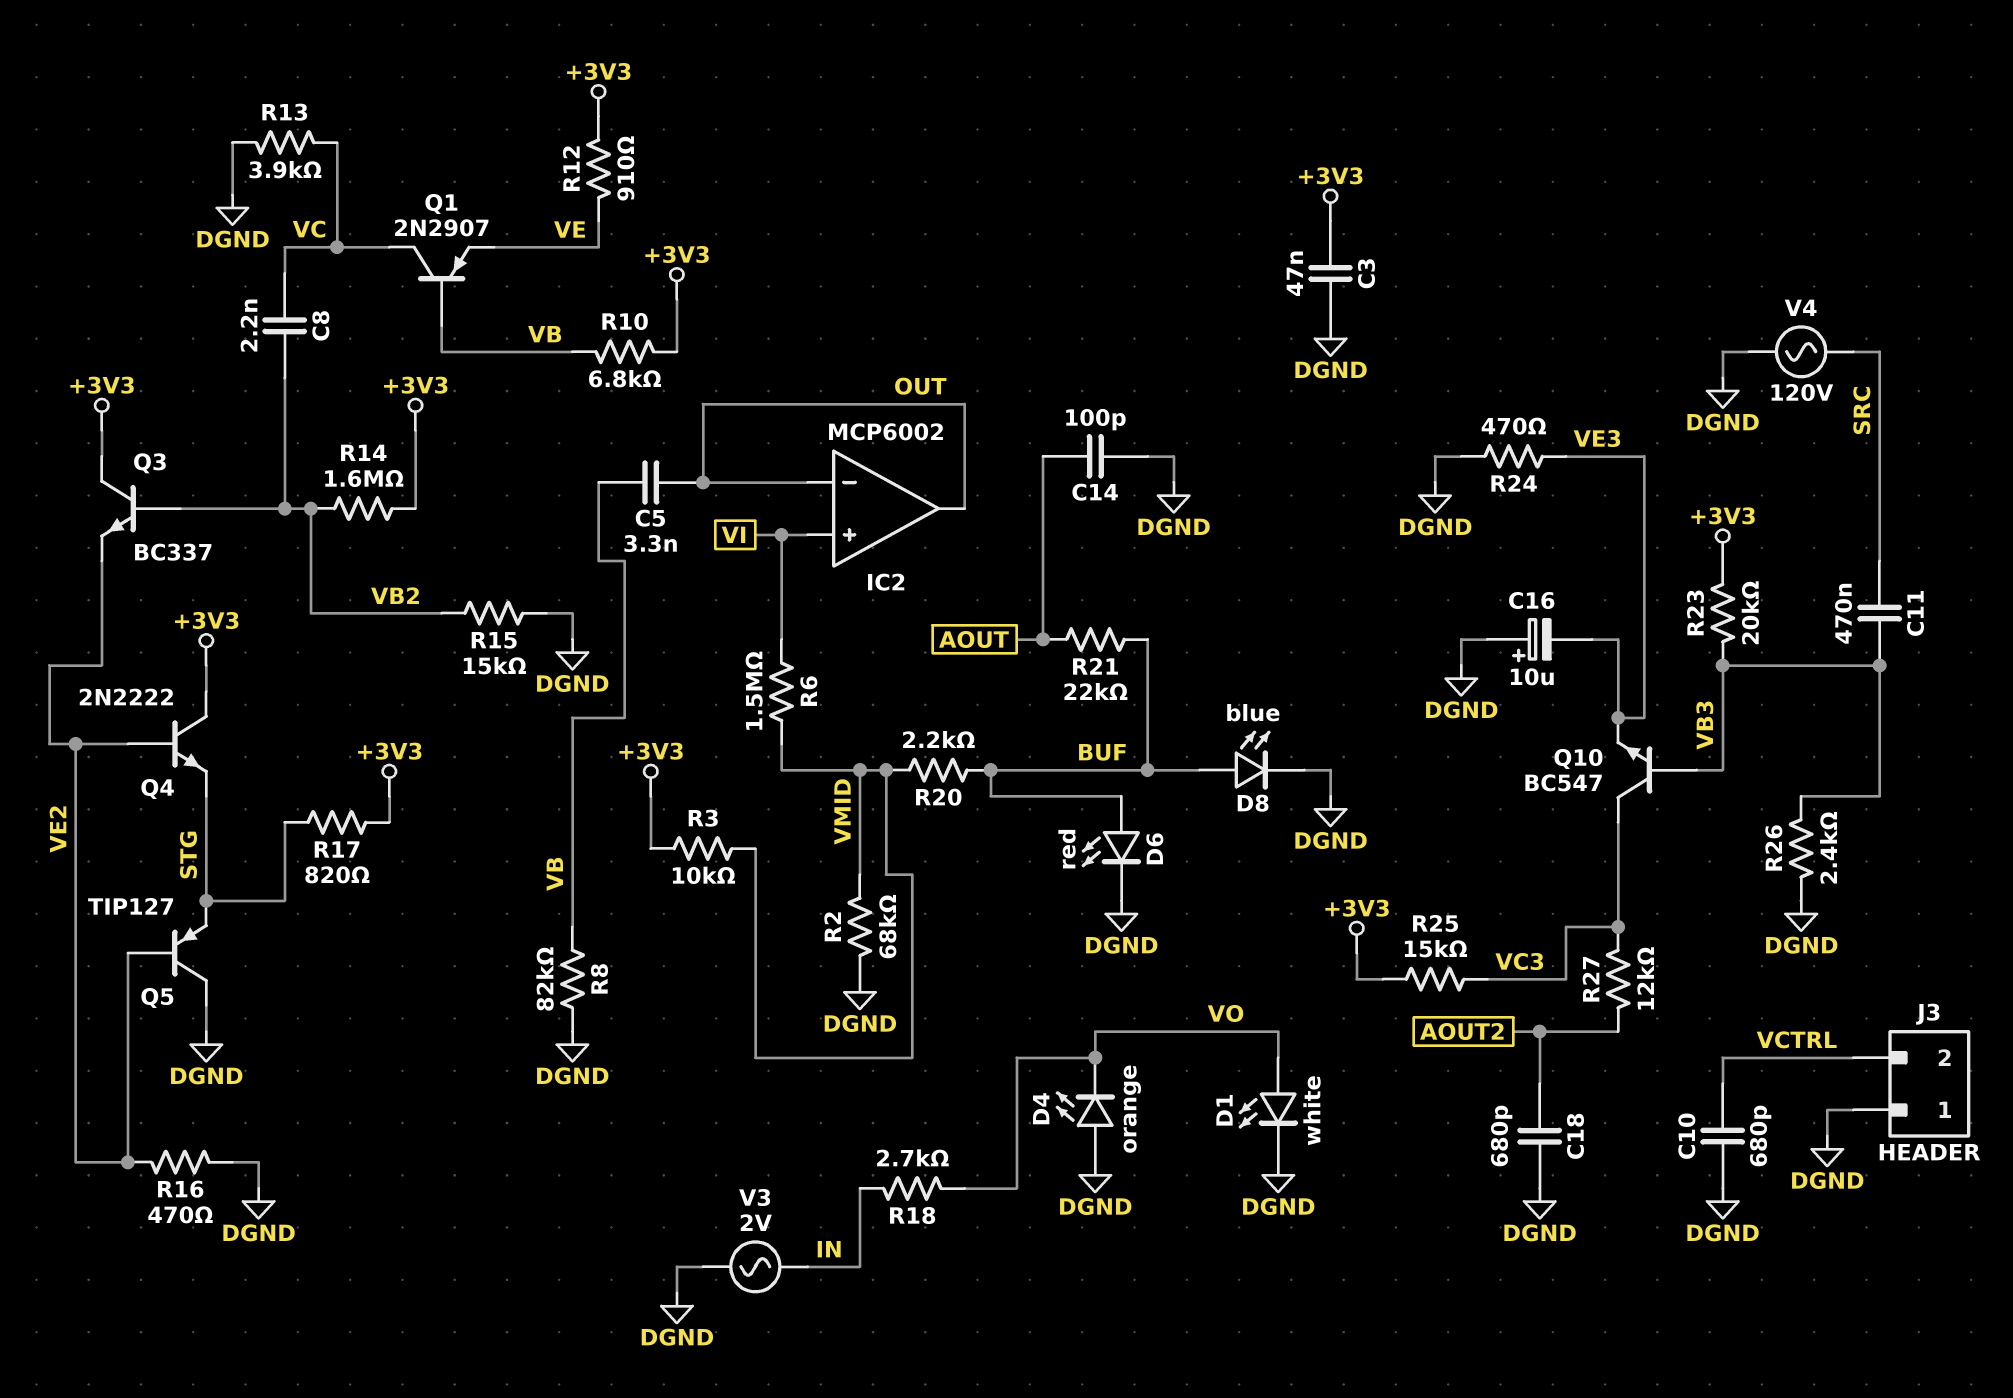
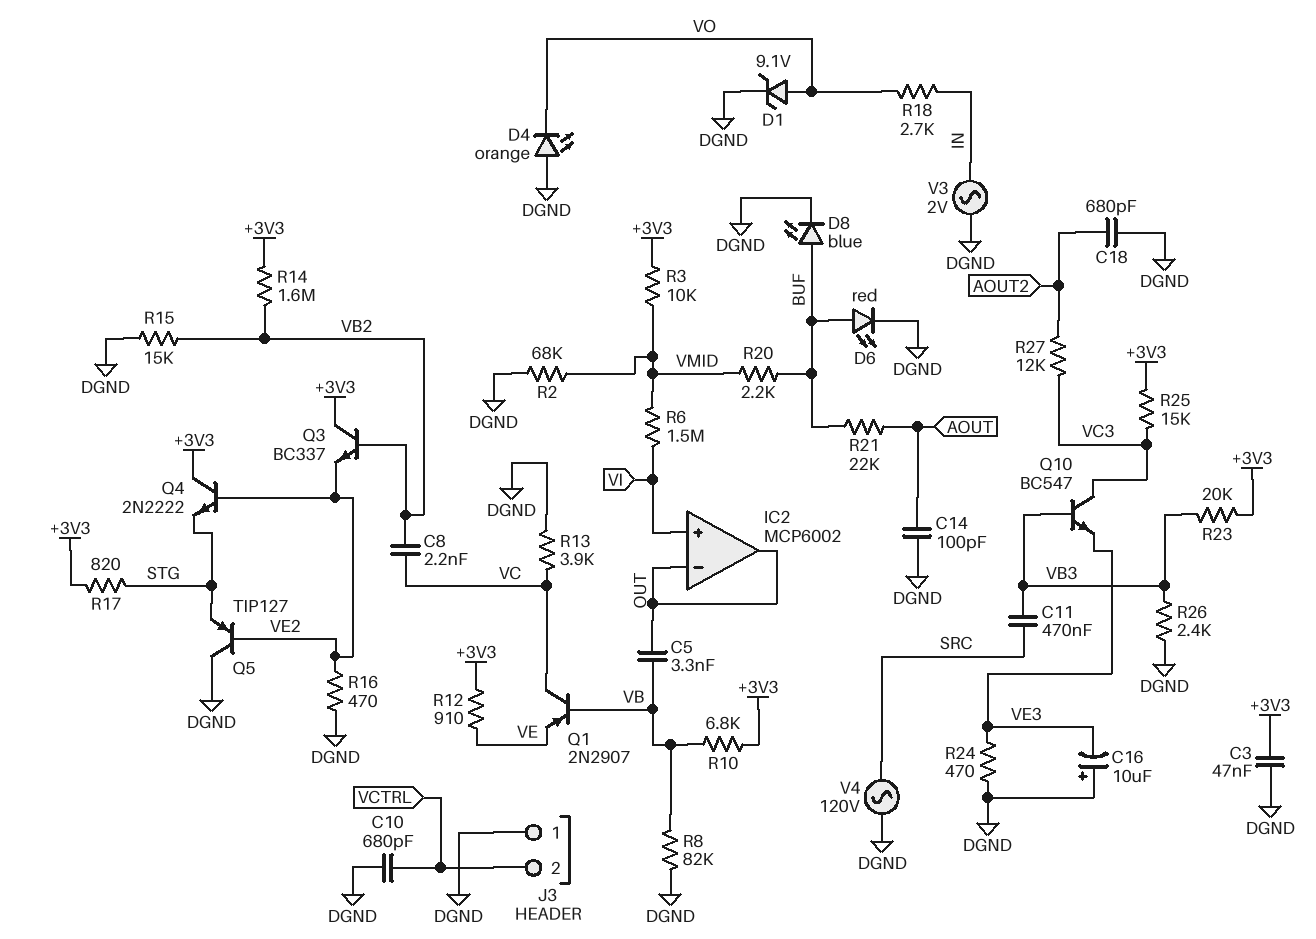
D1: LED white (A VO, K DGND) -> zener 9.1V (A VO, K DGND)

